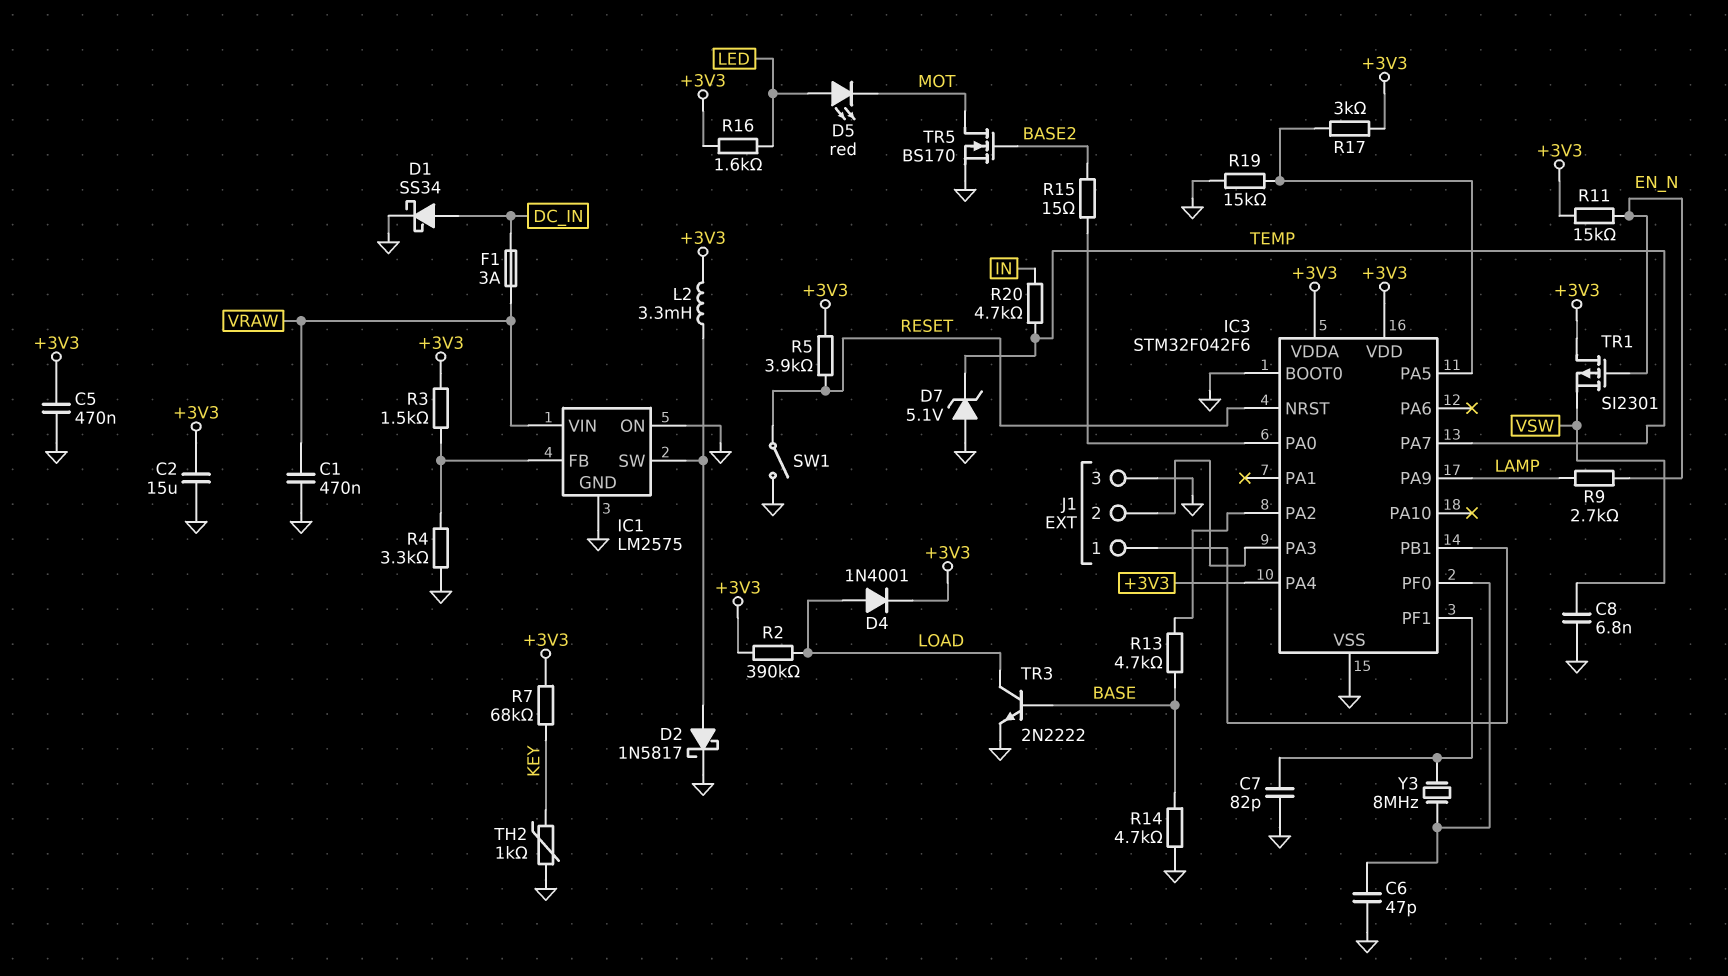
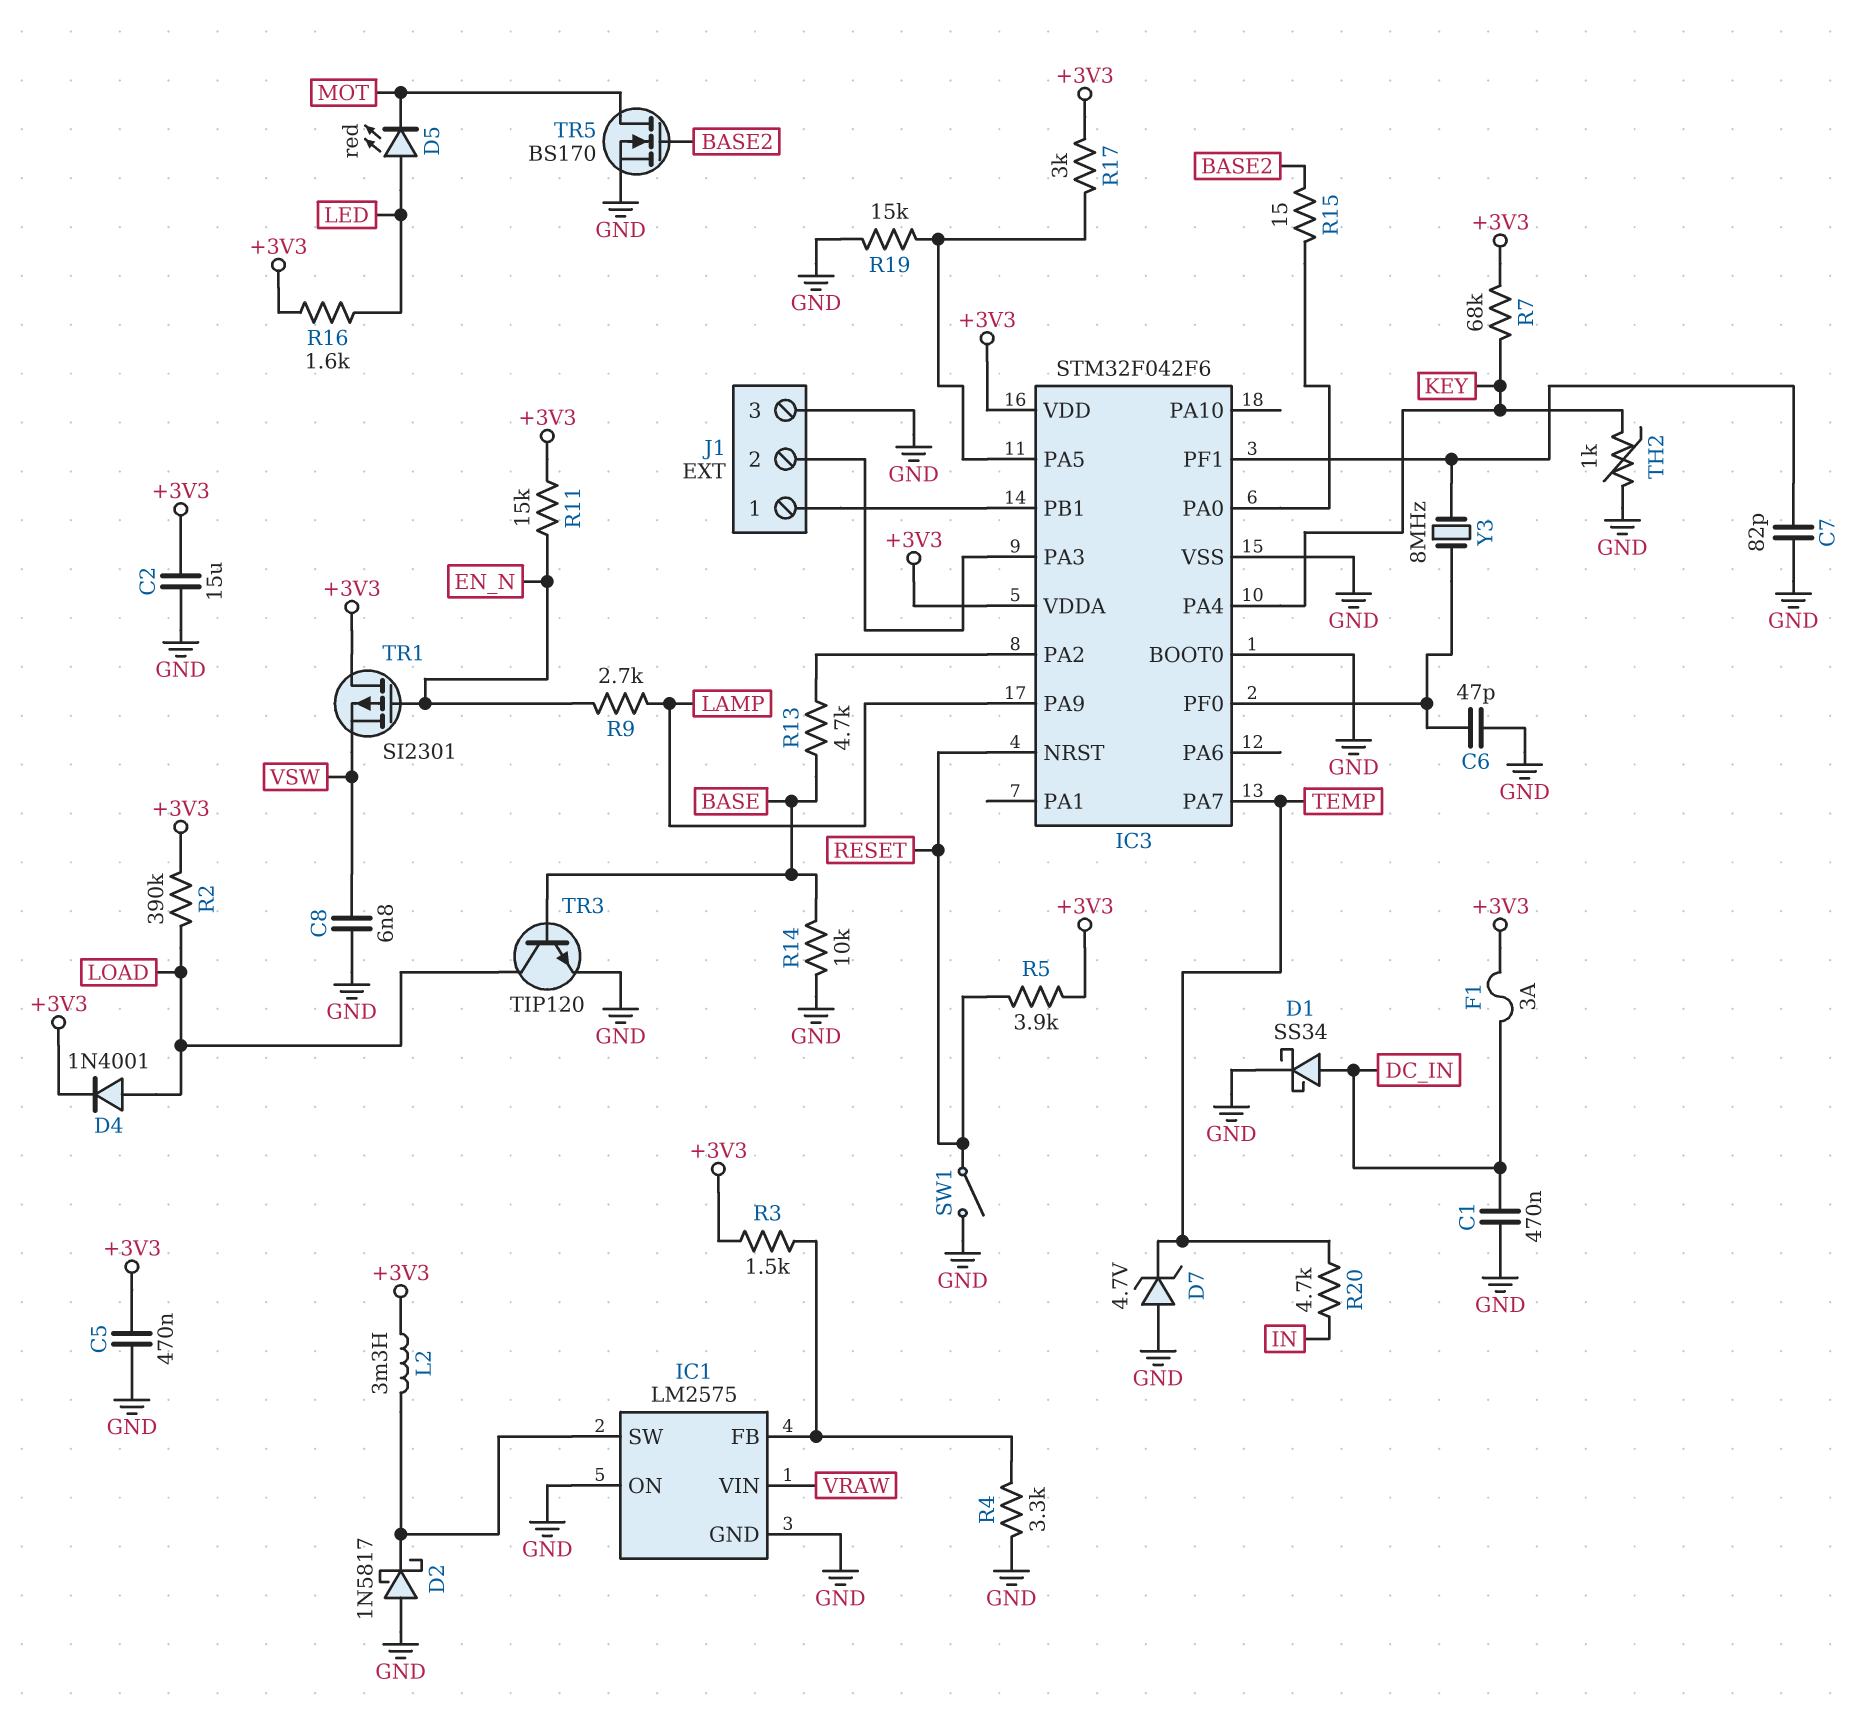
C1: 470nF (GND, VRAW) -> 470nF (DC_IN, GND)
D2: schottky 1N5817 (A IC1/SW, K GND) -> schottky 1N5817 (A GND, K IC1/SW)
D7: zener 5.1V (A GND, K TEMP) -> zener 4.7V (A GND, K TEMP)
F1: 3A (DC_IN, VRAW) -> 3A (+3V3, DC_IN)
IC3 pin PA4: +3V3 -> KEY
R14: 4.7k (BASE, GND) -> 10k (BASE, GND)
TR3: NPN 2N2222 (B BASE, C LOAD, E GND) -> NPN TIP120 (B BASE, C LOAD, E GND)

